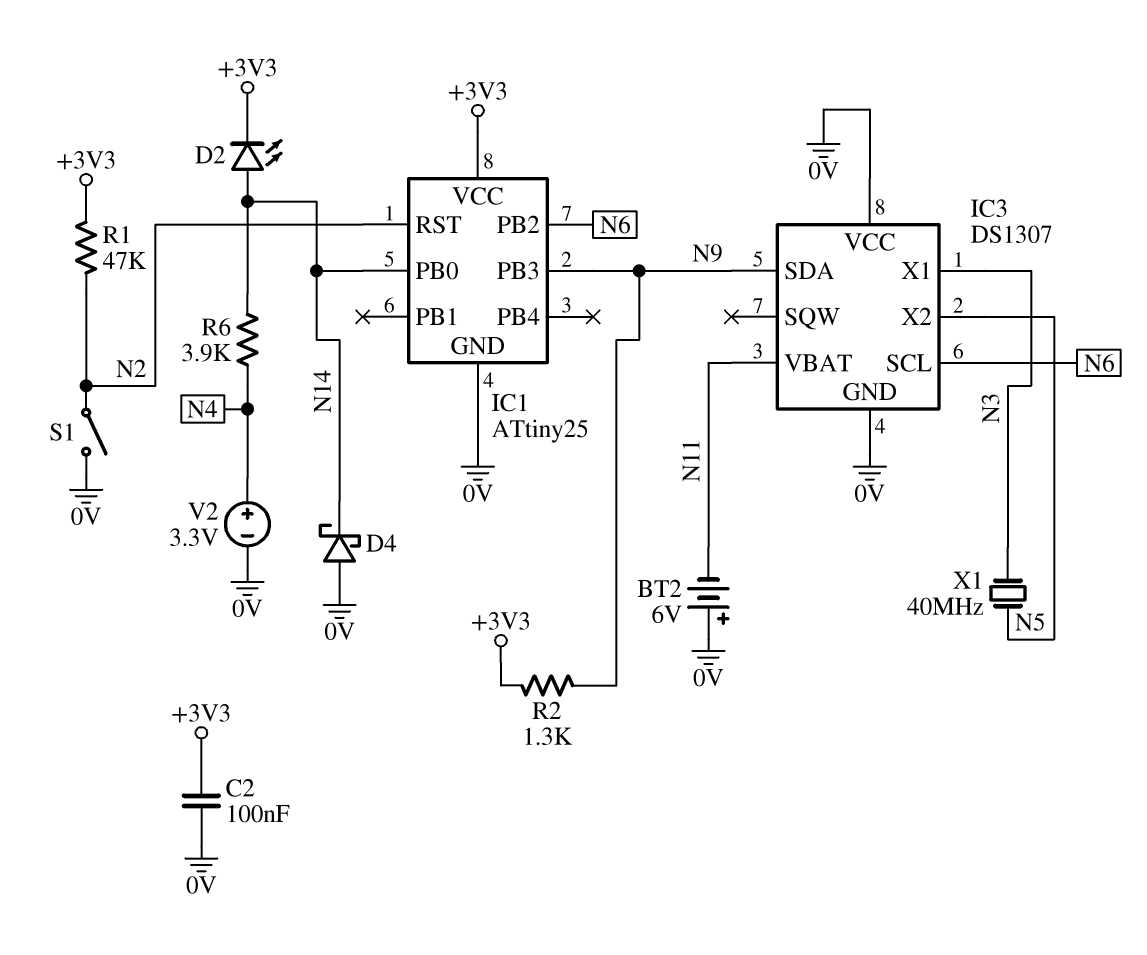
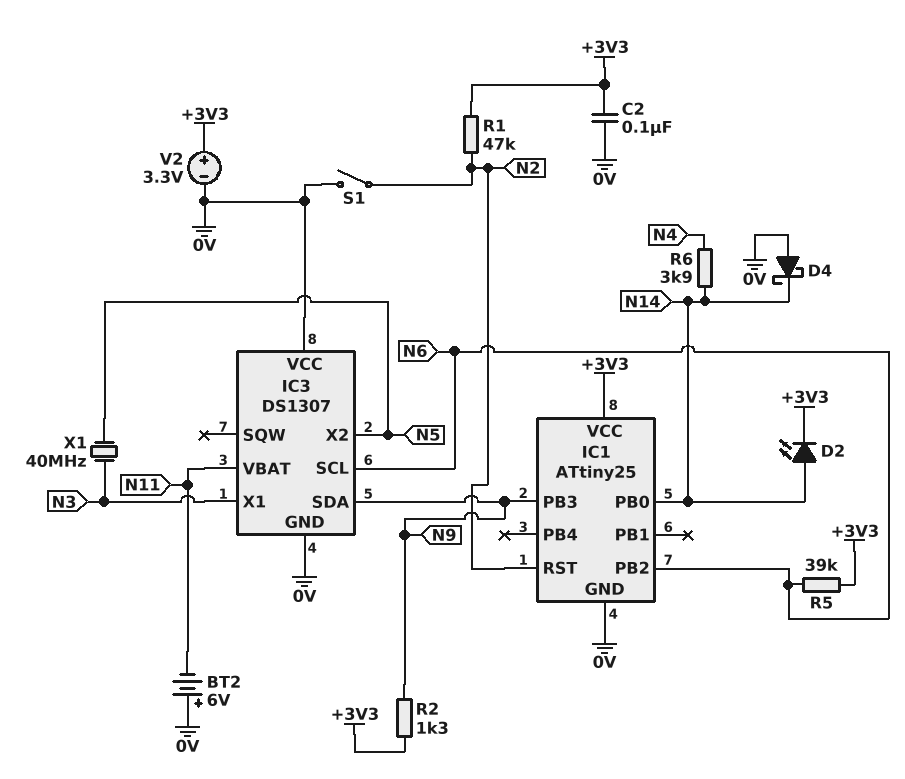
R5: none -> 39k (+3V3, N6)
V2: 3.3V (plus N4, minus 0V) -> 3.3V (plus +3V3, minus 0V)

